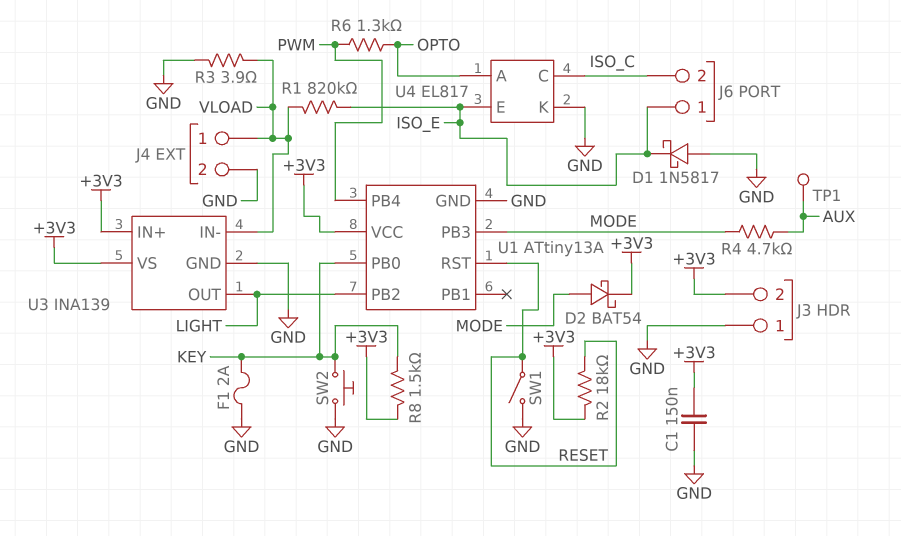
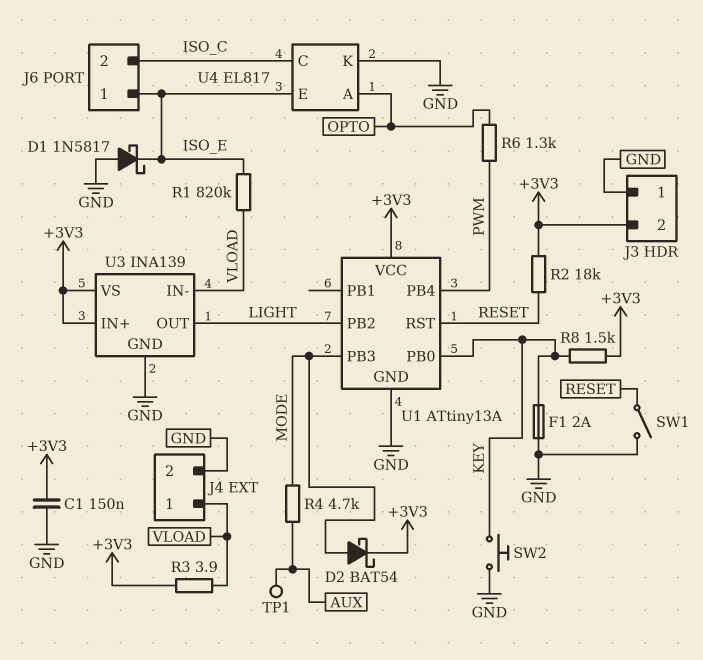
R3: 3.9 (GND, VLOAD) -> 3.9 (+3V3, VLOAD)

